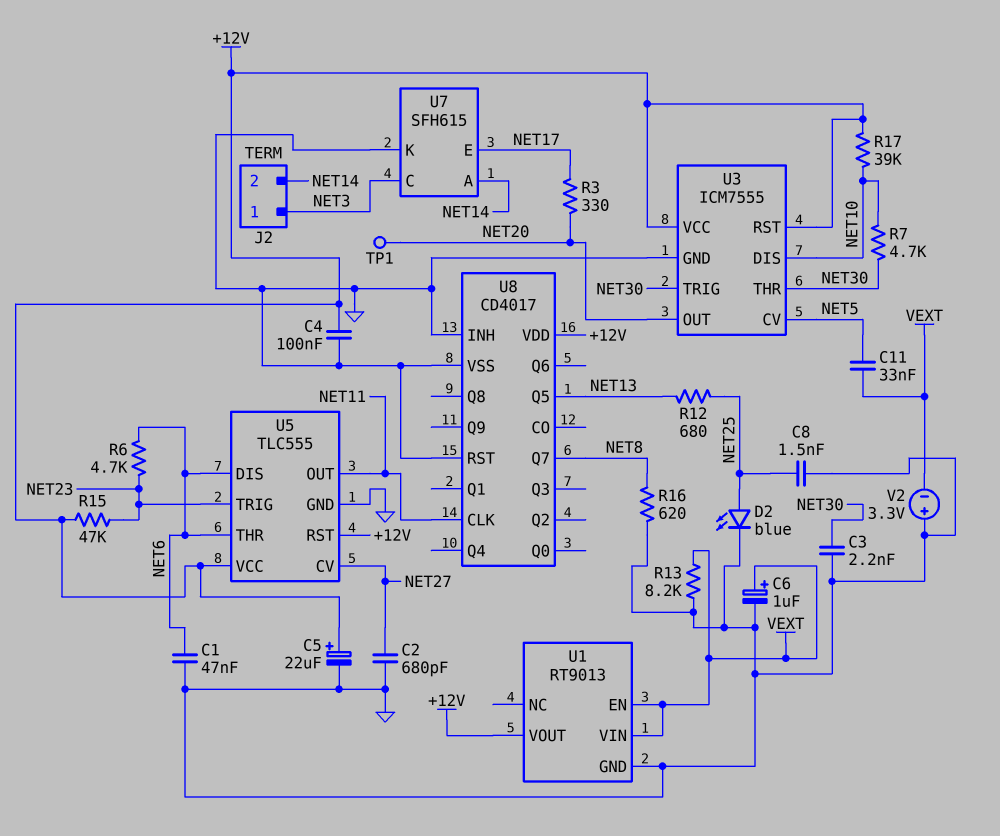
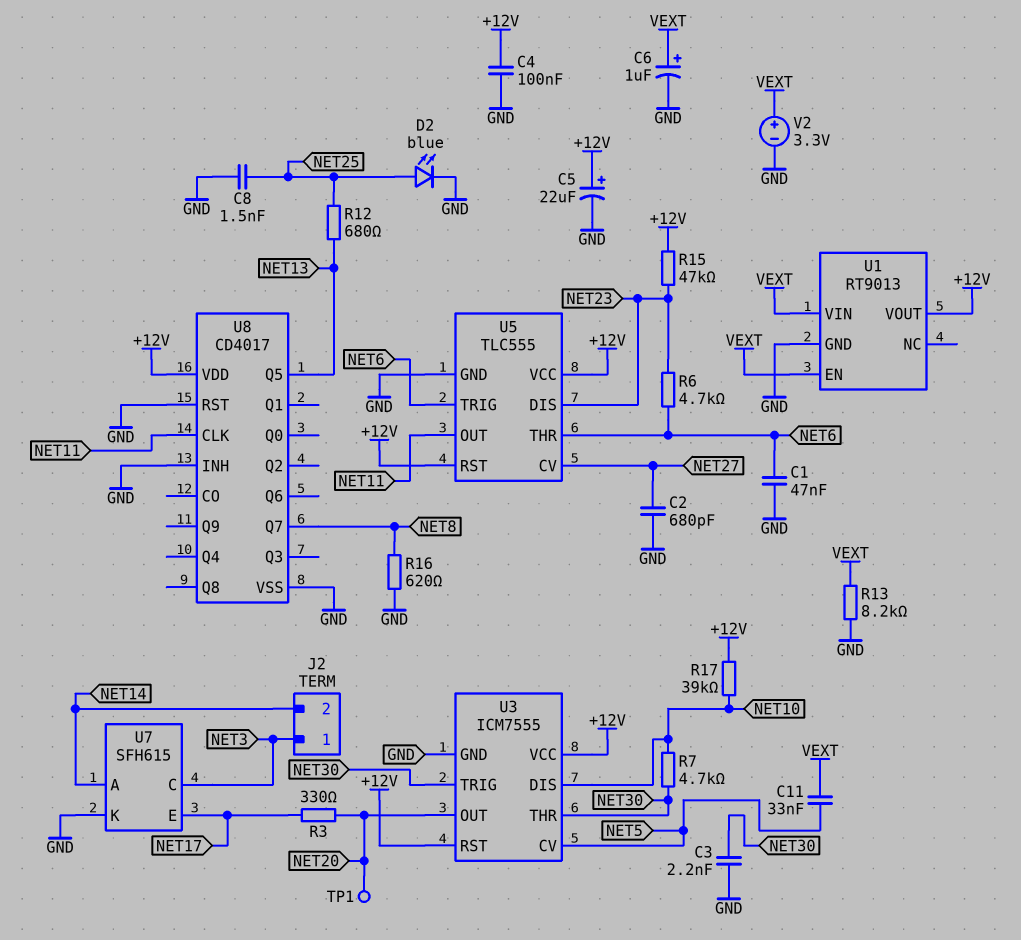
U5 pin DIS: NET6 -> NET23
U5 pin TRIG: NET23 -> NET6
V2: 3.3V (plus GND, minus VEXT) -> 3.3V (plus VEXT, minus GND)

